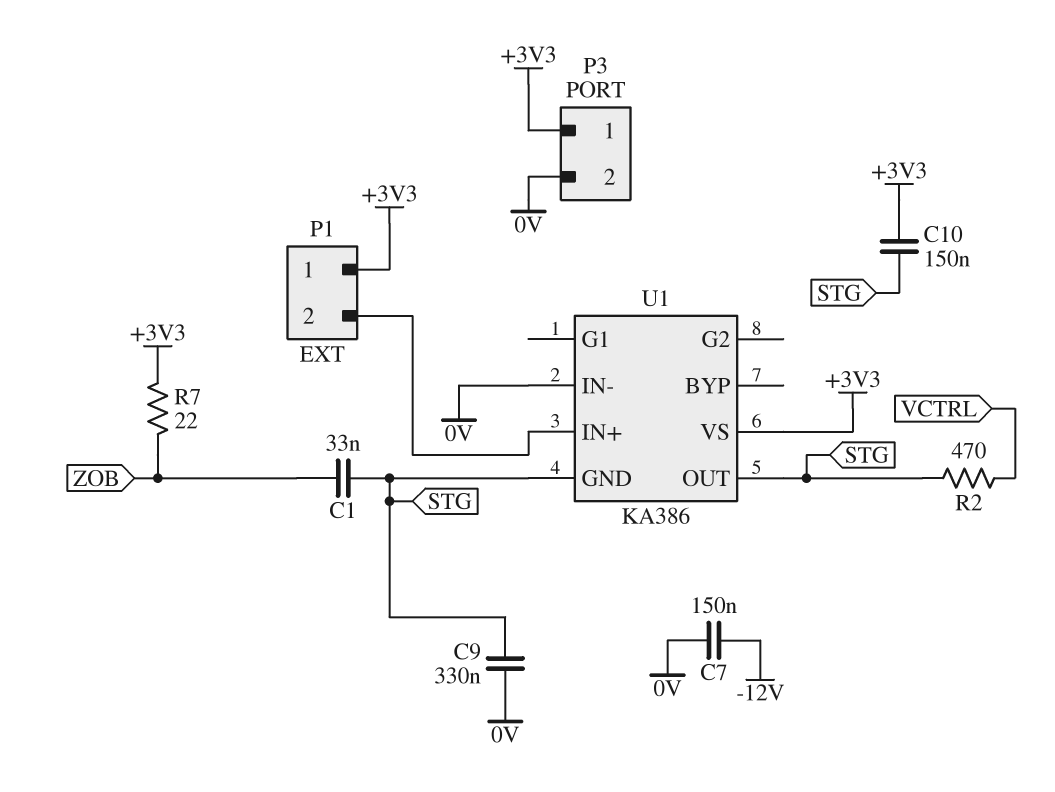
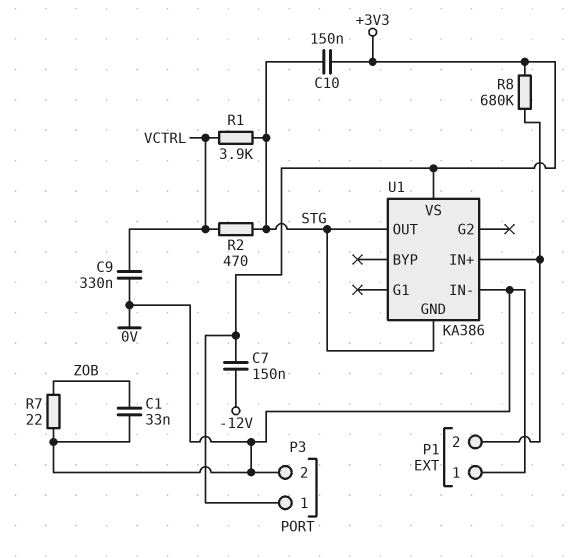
C1: 33nF (STG, ZOB) -> 33nF (0V, ZOB)
C7: 150nF (-12V, 0V) -> 150nF (+3V3, -12V)
C9: 330nF (0V, STG) -> 330nF (0V, VCTRL)
P1 pin 1: +3V3 -> 0V
R1: none -> 3.9k (STG, VCTRL)
R7: 22 (+3V3, ZOB) -> 22 (0V, ZOB)
R8: none -> 680k (+3V3, P1/2)

